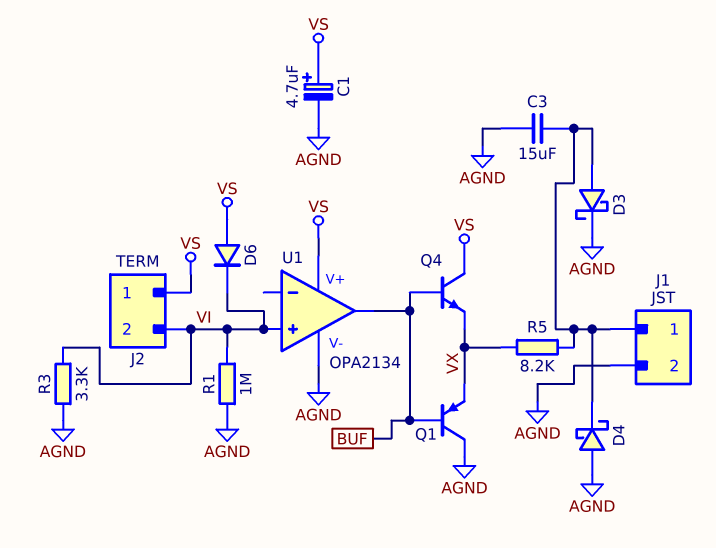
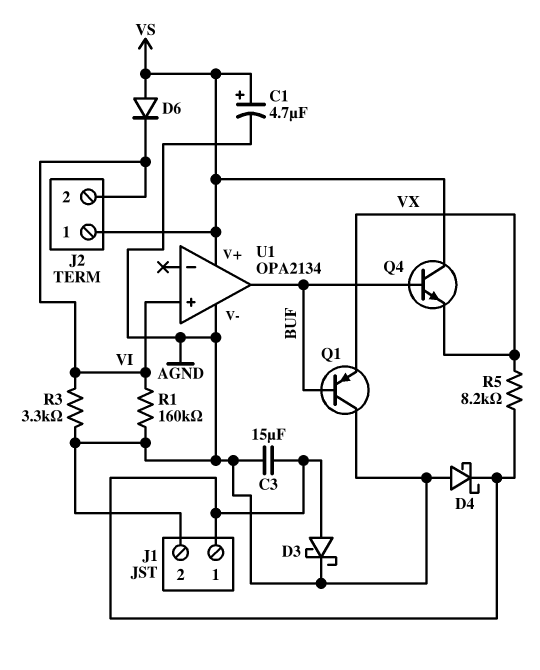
R1: 1M (AGND, VI) -> 160k (AGND, VI)

